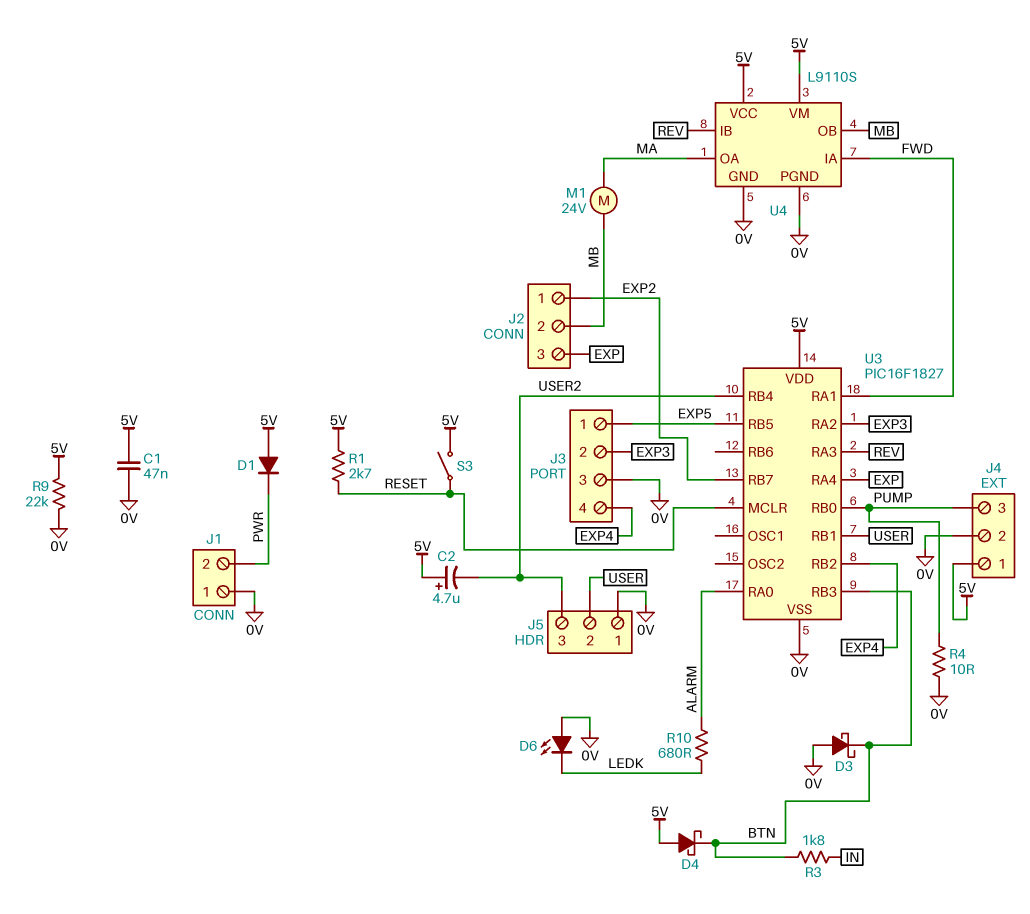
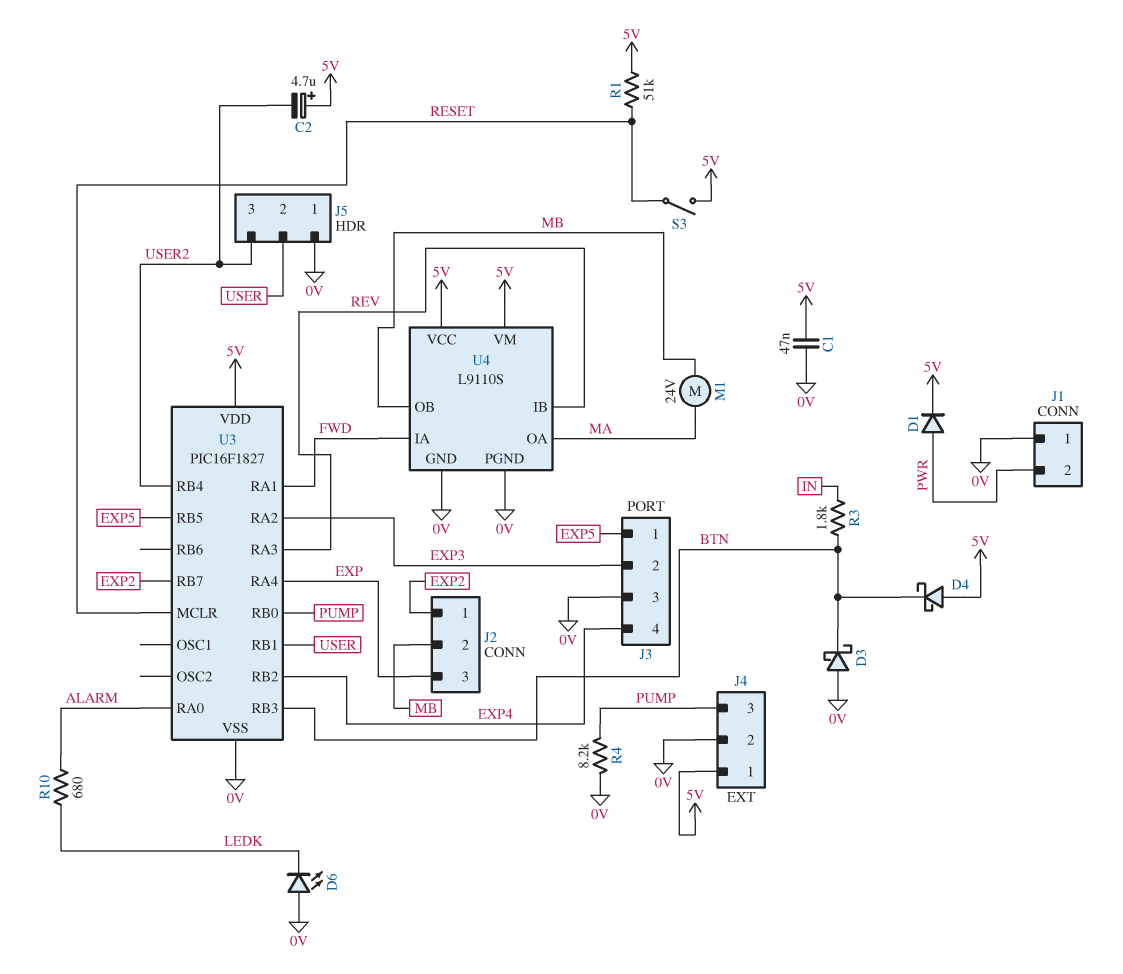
D1: diode (A 5V, K PWR) -> diode (A PWR, K 5V)
R1: 2.7k (5V, RESET) -> 51k (5V, RESET)
R4: 10 (0V, PUMP) -> 8.2k (0V, PUMP)
R9: 22k (0V, 5V) -> none

